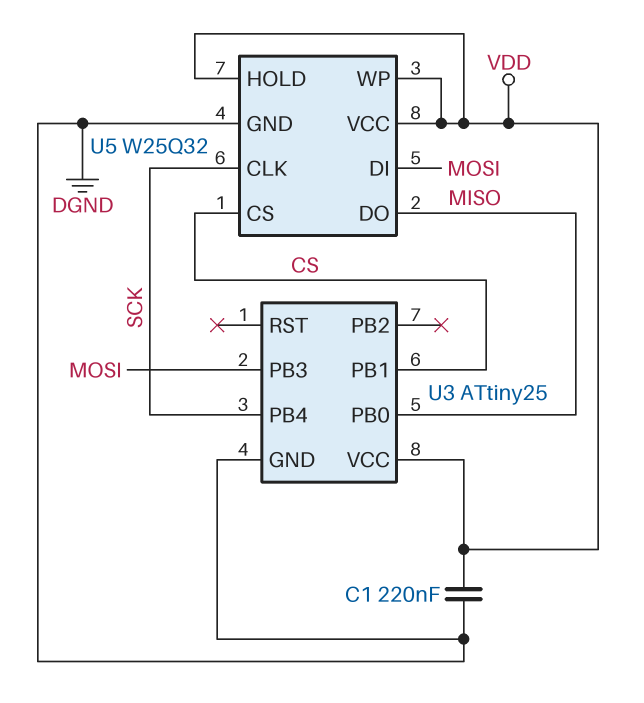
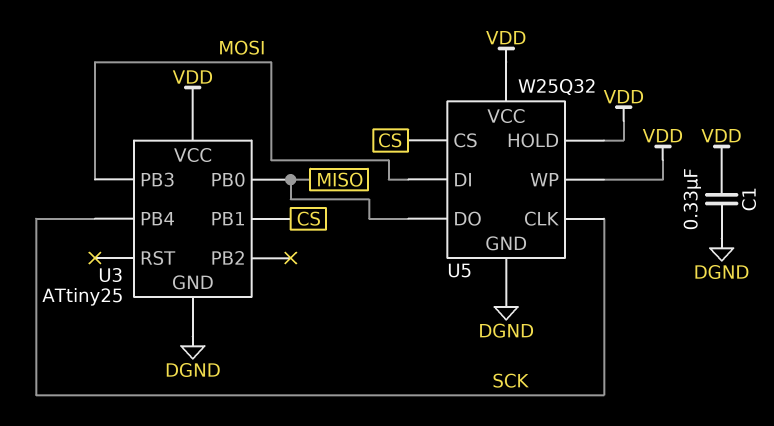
C1: 220nF (DGND, VDD) -> 330nF (DGND, VDD)

